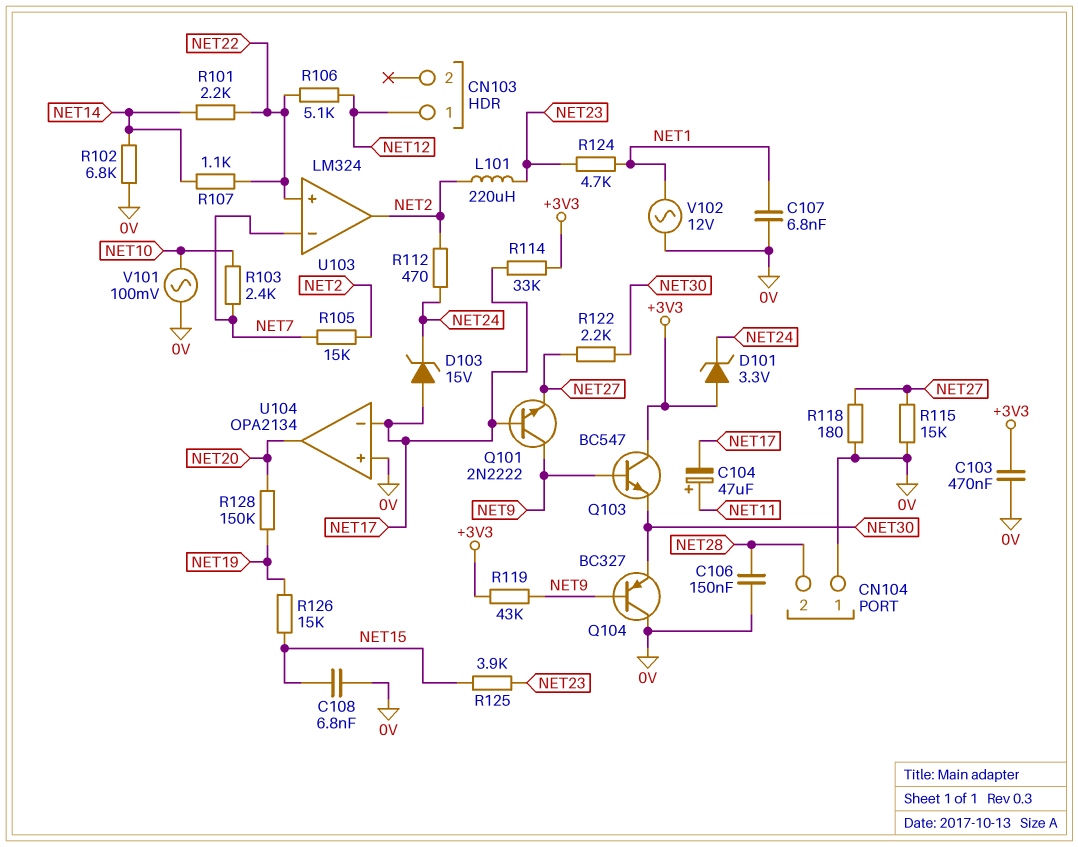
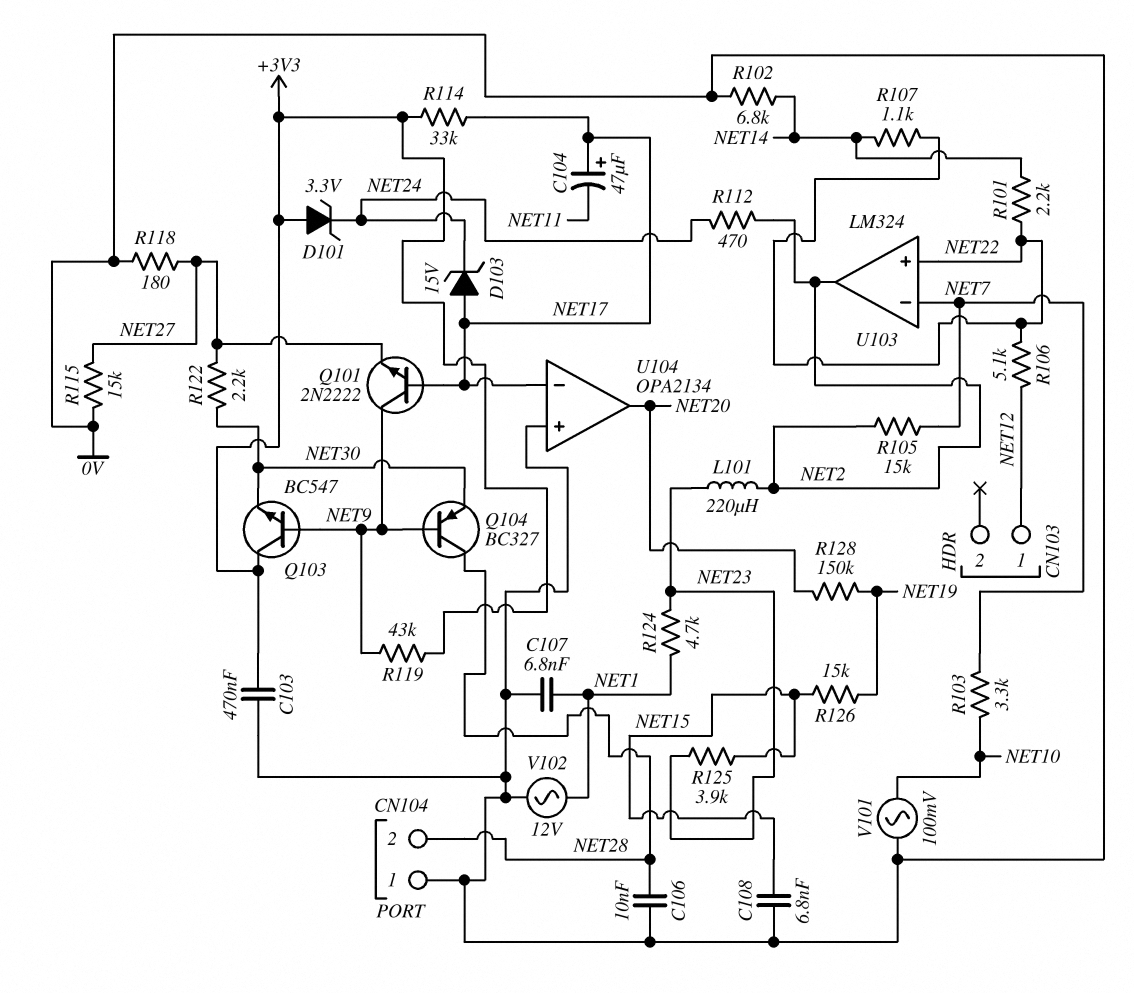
C104: 47uF (plus NET11, minus NET17) -> 47uF (plus NET17, minus NET11)
C106: 150nF (0V, NET28) -> 10nF (0V, NET28)
Q104: PNP BC327 (B NET9, C 0V, E NET30) -> PNP BC327 (B NET9, C NET28, E NET30)
R103: 2.4k (NET7, NET10) -> 3.3k (NET7, NET10)

